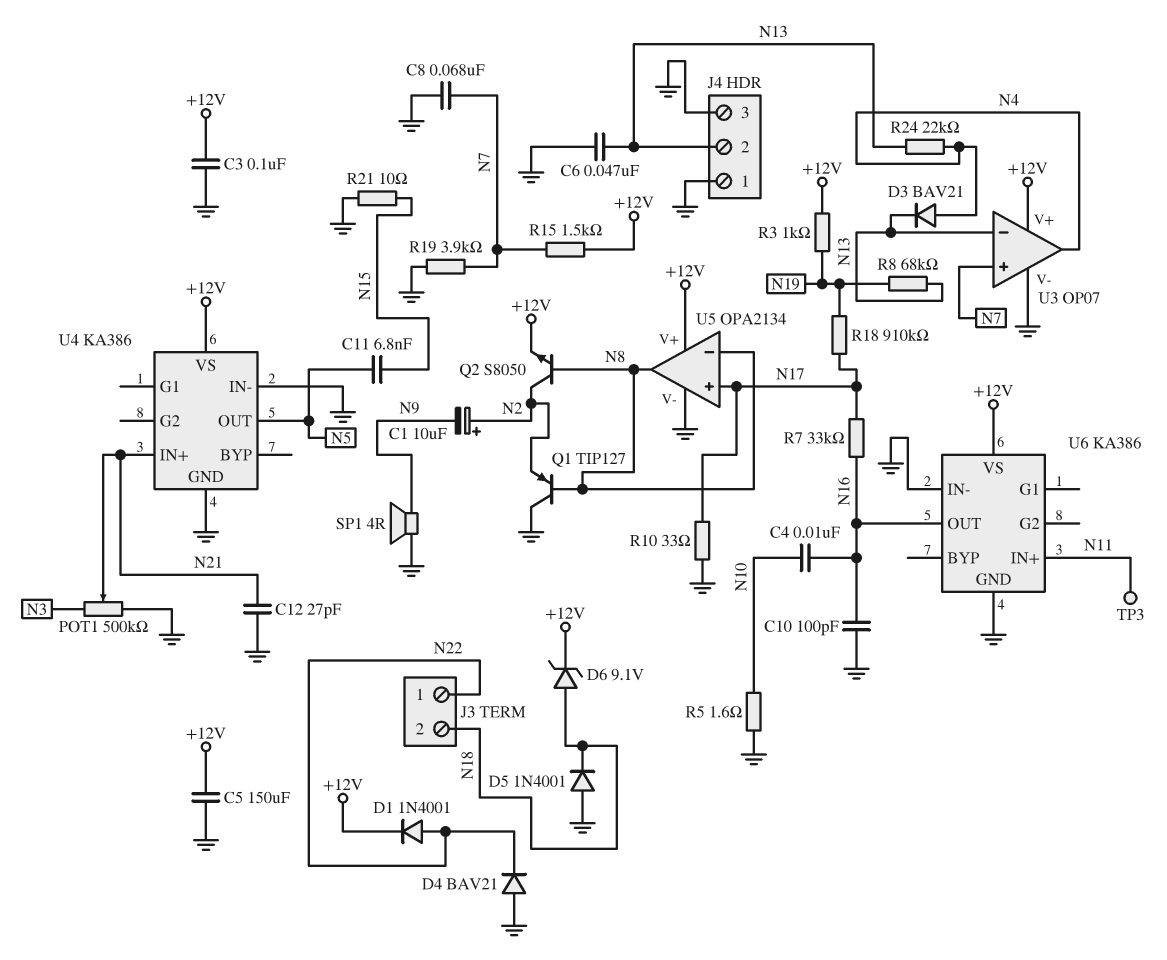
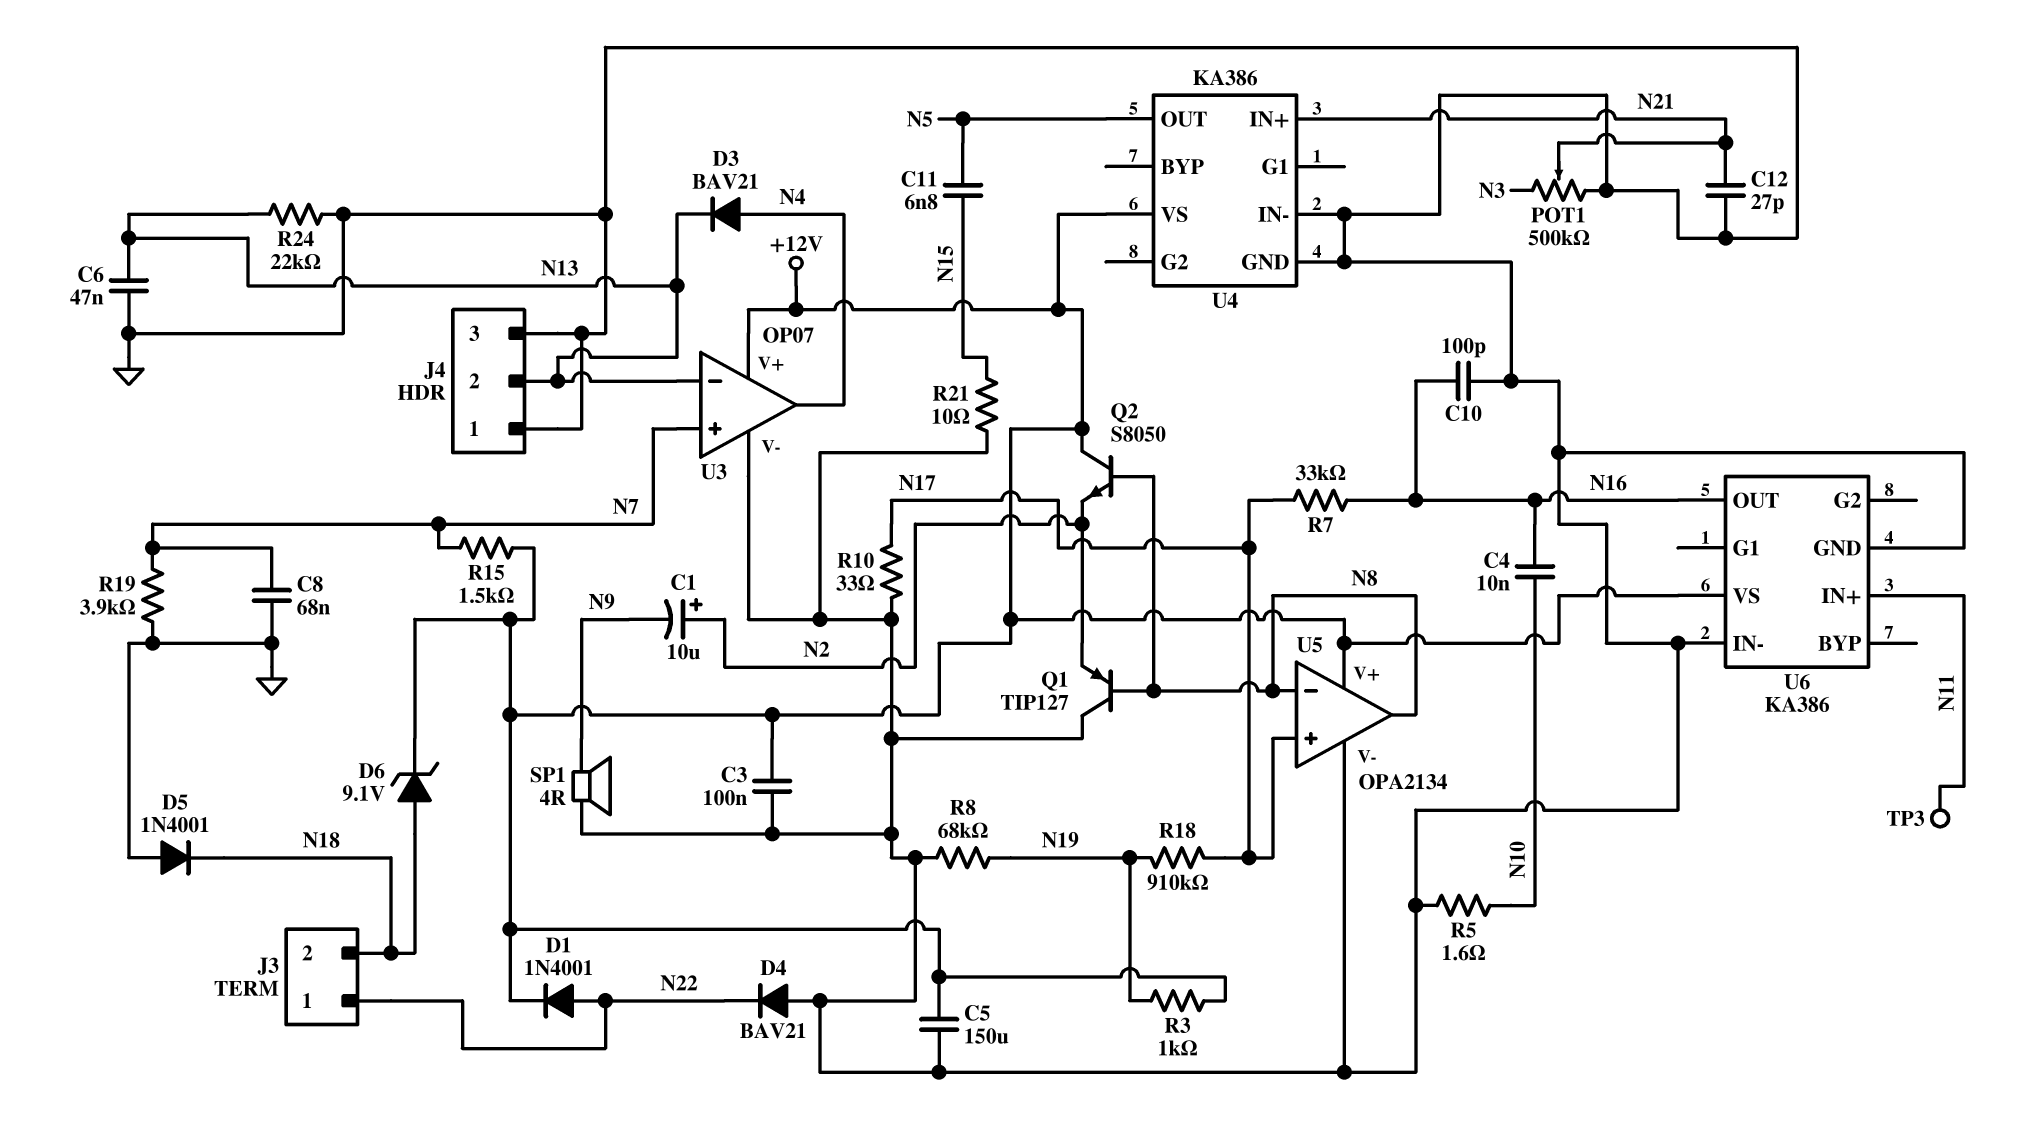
Q2: NPN S8050 (B N8, C N2, E +12V) -> NPN S8050 (B N8, C +12V, E N2)
R8: 68k (N13, N19) -> 68k (GND, N19)
R24: 22k (N4, N13) -> 22k (GND, N13)

